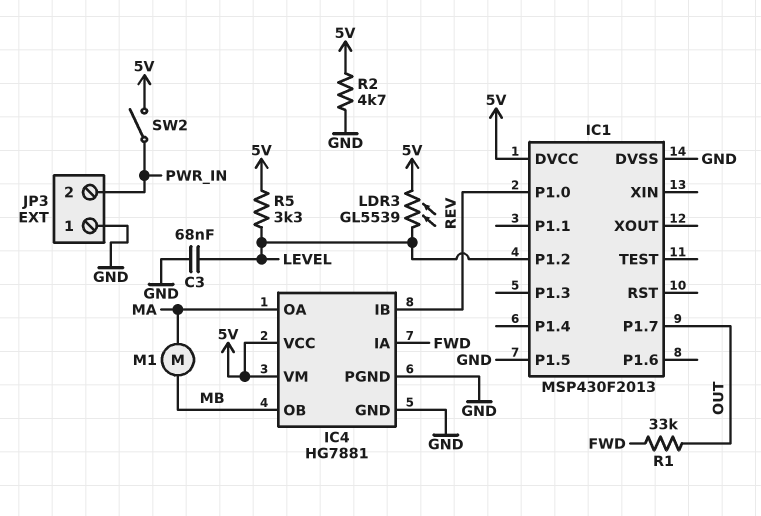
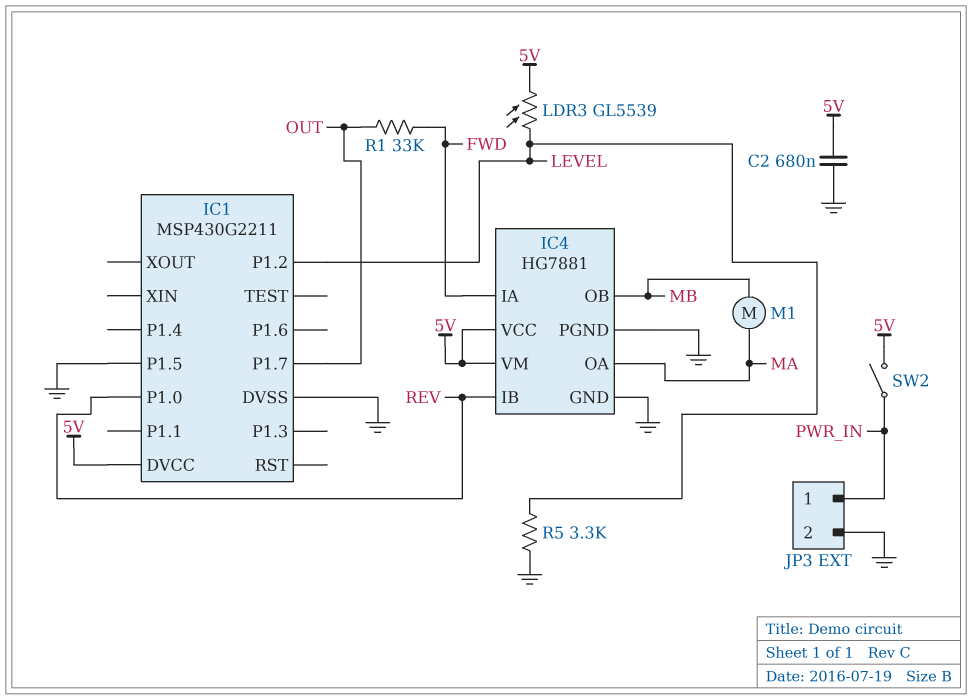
C2: none -> 680nF (5V, GND)
C3: 68nF (GND, LEVEL) -> none
IC1: MSP430F2013 -> MSP430G2211
JP3 pin 1: GND -> PWR_IN
JP3 pin 2: PWR_IN -> GND
R2: 4.7k (5V, GND) -> none
R5: 3.3k (5V, LEVEL) -> 3.3k (GND, LEVEL)

